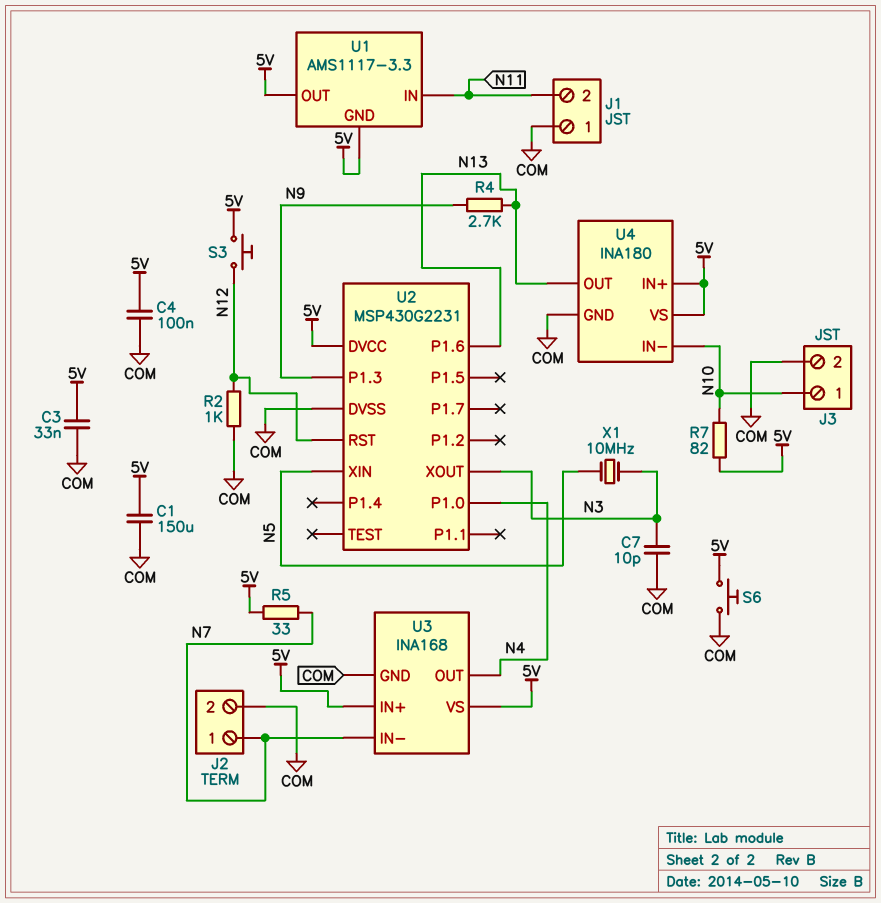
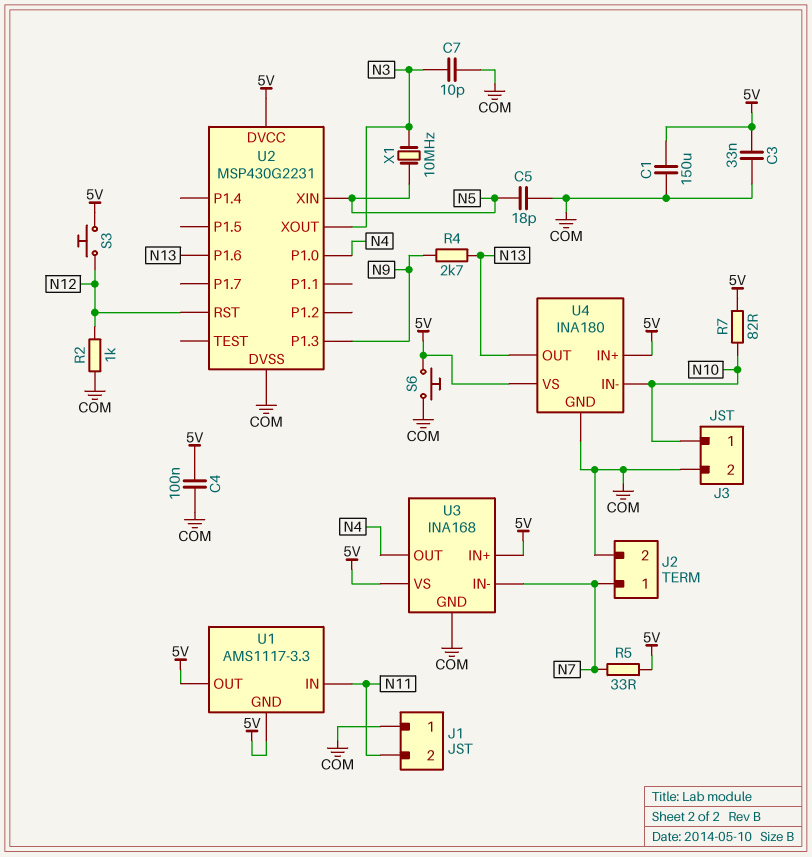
C5: none -> 18pF (COM, N5)

